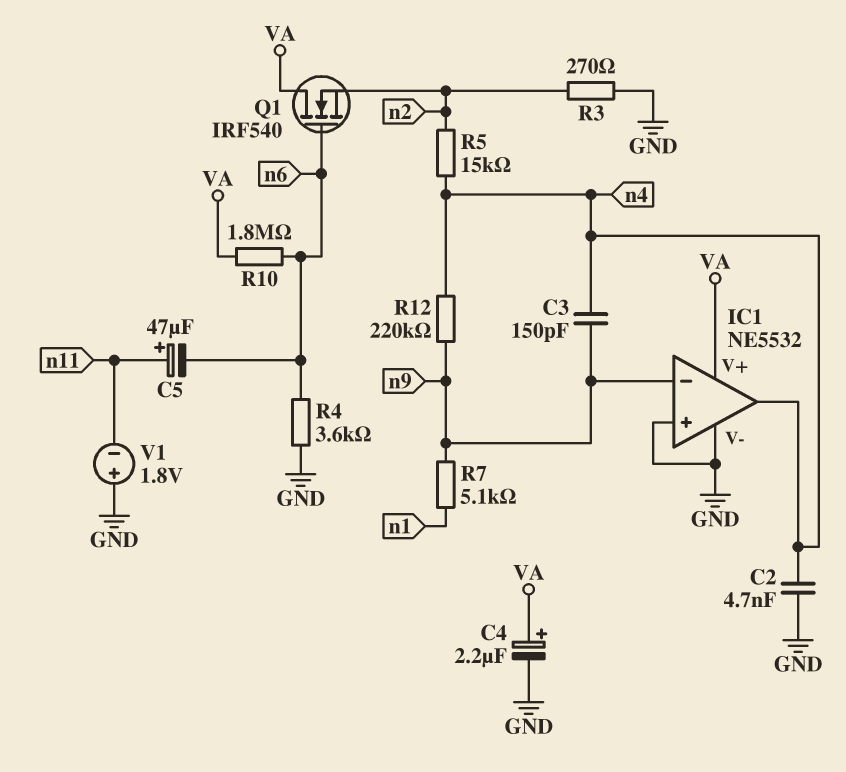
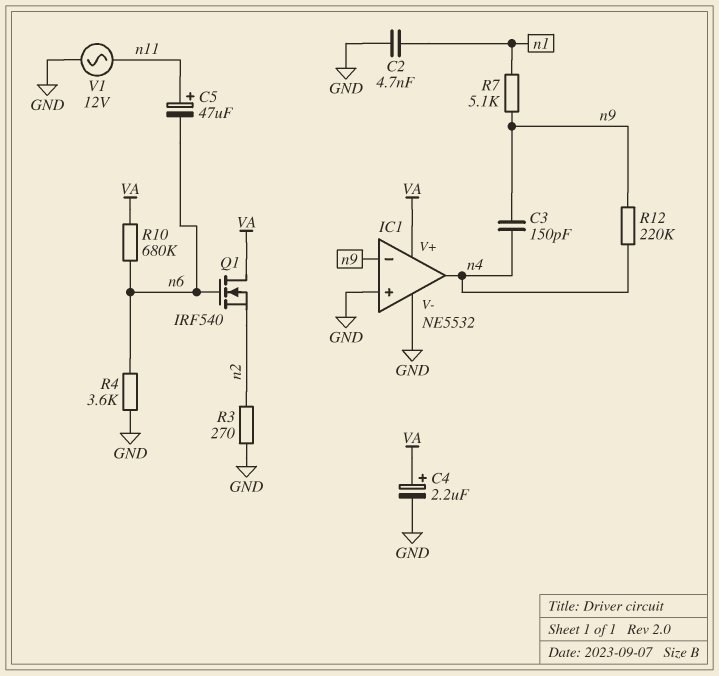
C2: 4.7nF (GND, n4) -> 4.7nF (GND, n1)
R5: 15k (n2, n4) -> none
R10: 1.8M (VA, n6) -> 680k (VA, n6)
V1: 1.8V (plus GND, minus n11) -> AC 12V (GND, n11)

